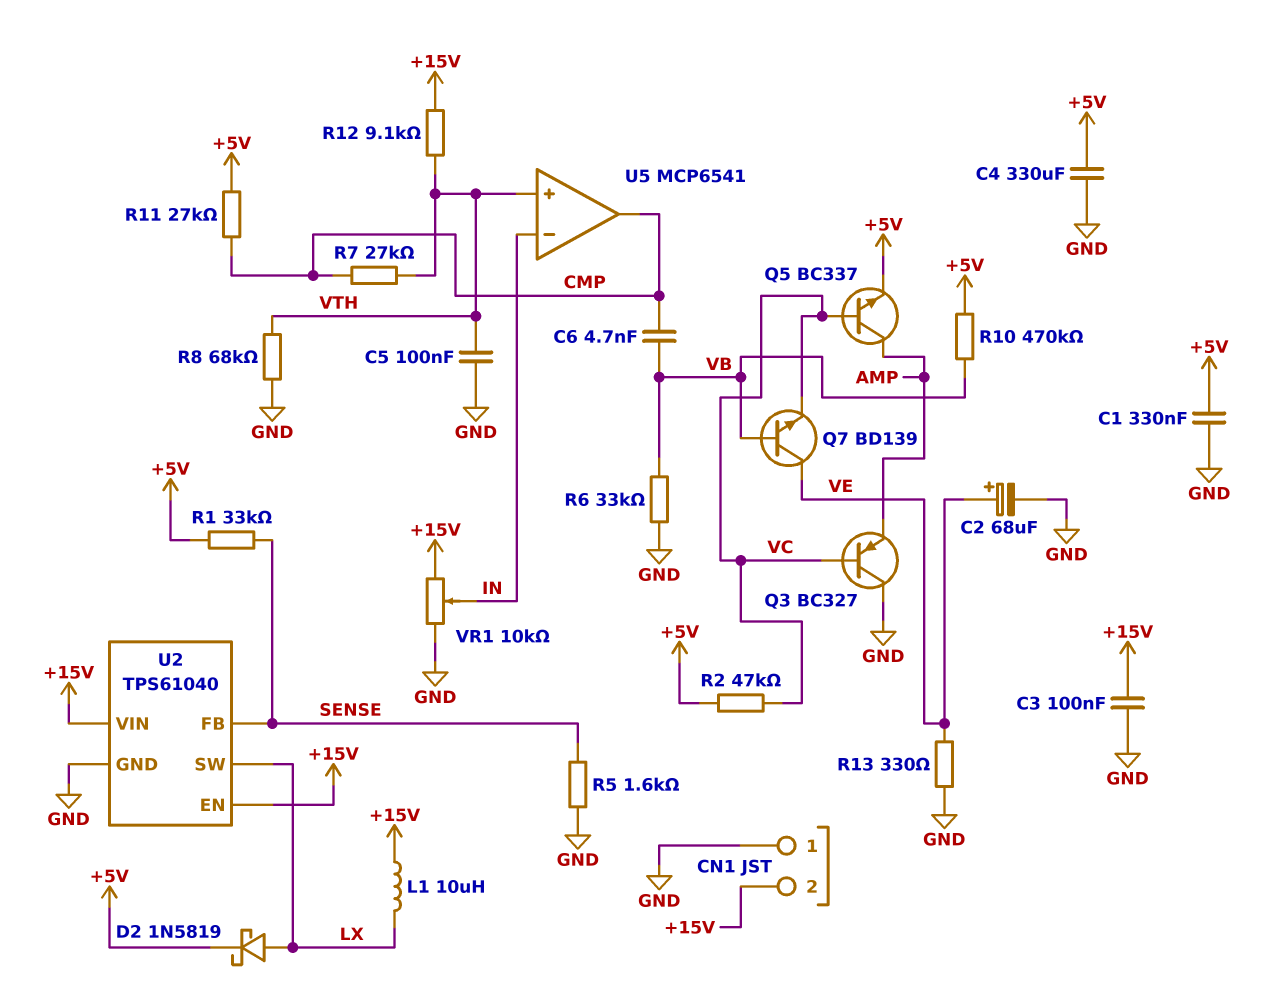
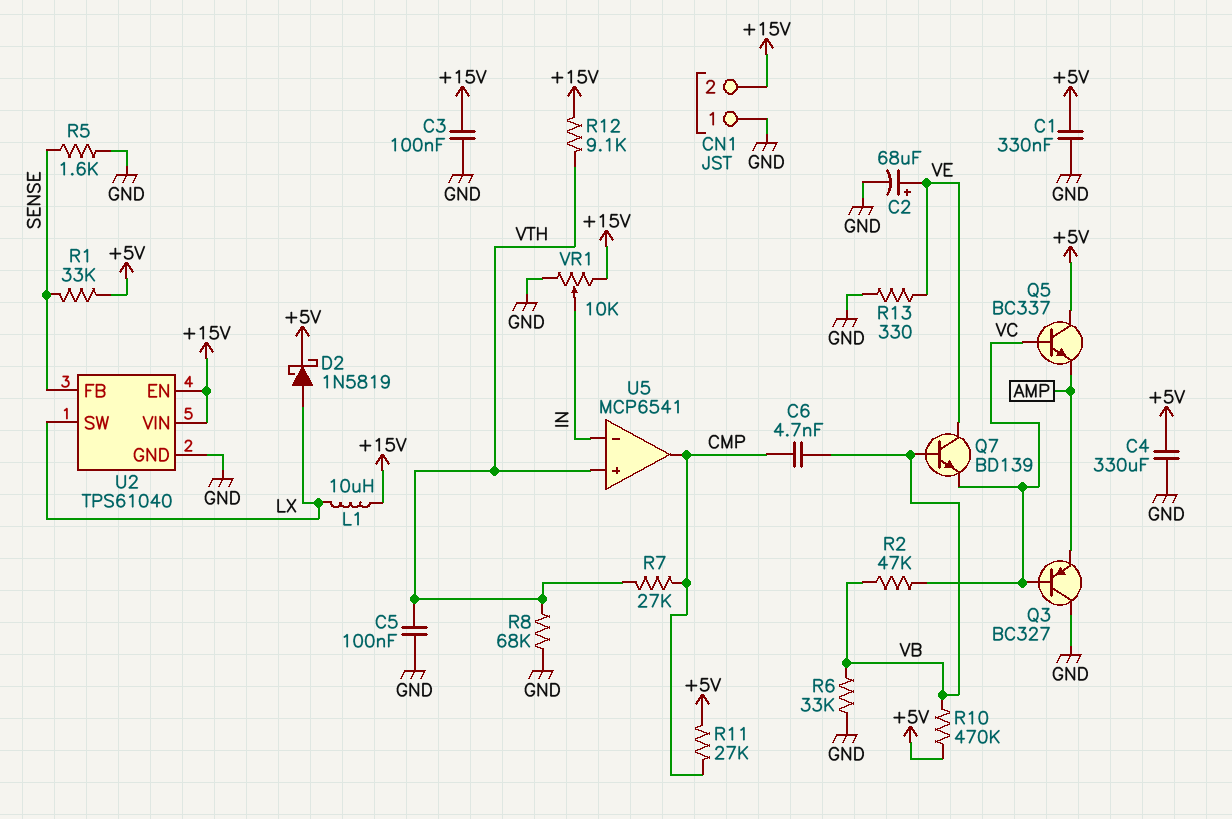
Q5: NPN BC337 (B VC, C AMP, E +5V) -> NPN BC337 (B VC, C +5V, E AMP)
R2: 47k (+5V, VC) -> 47k (VB, VC)

